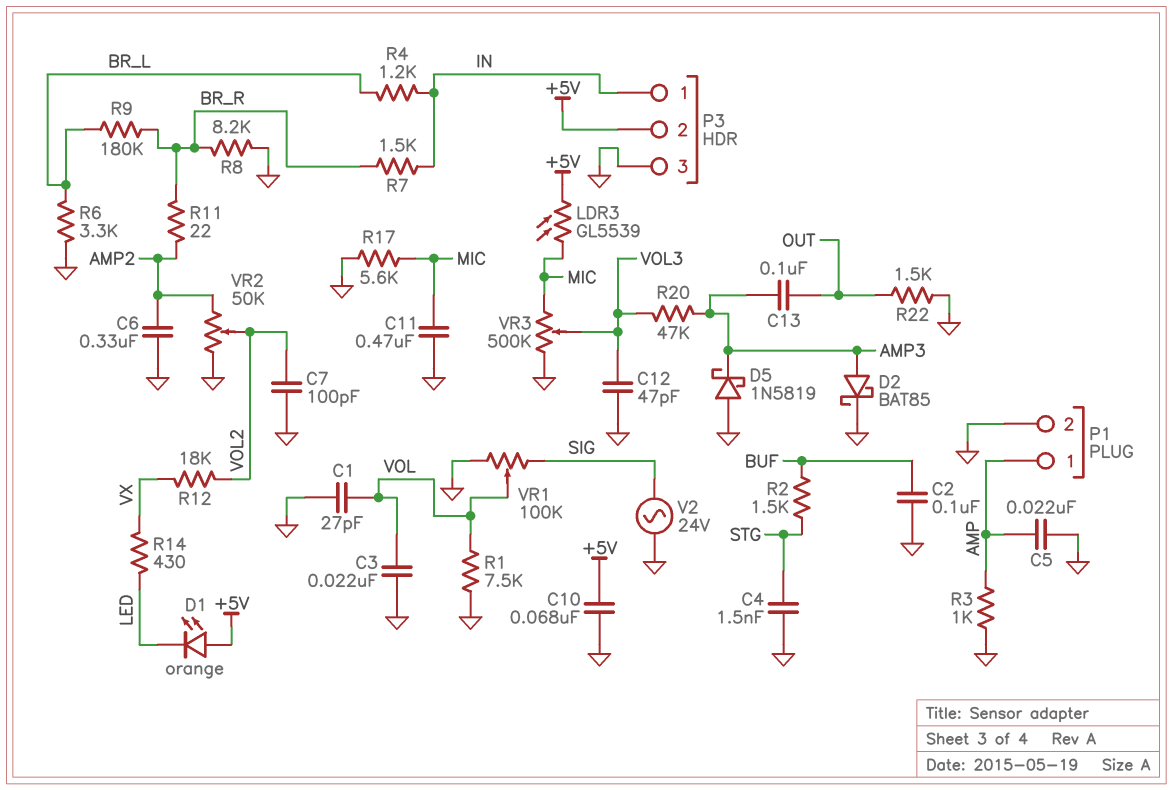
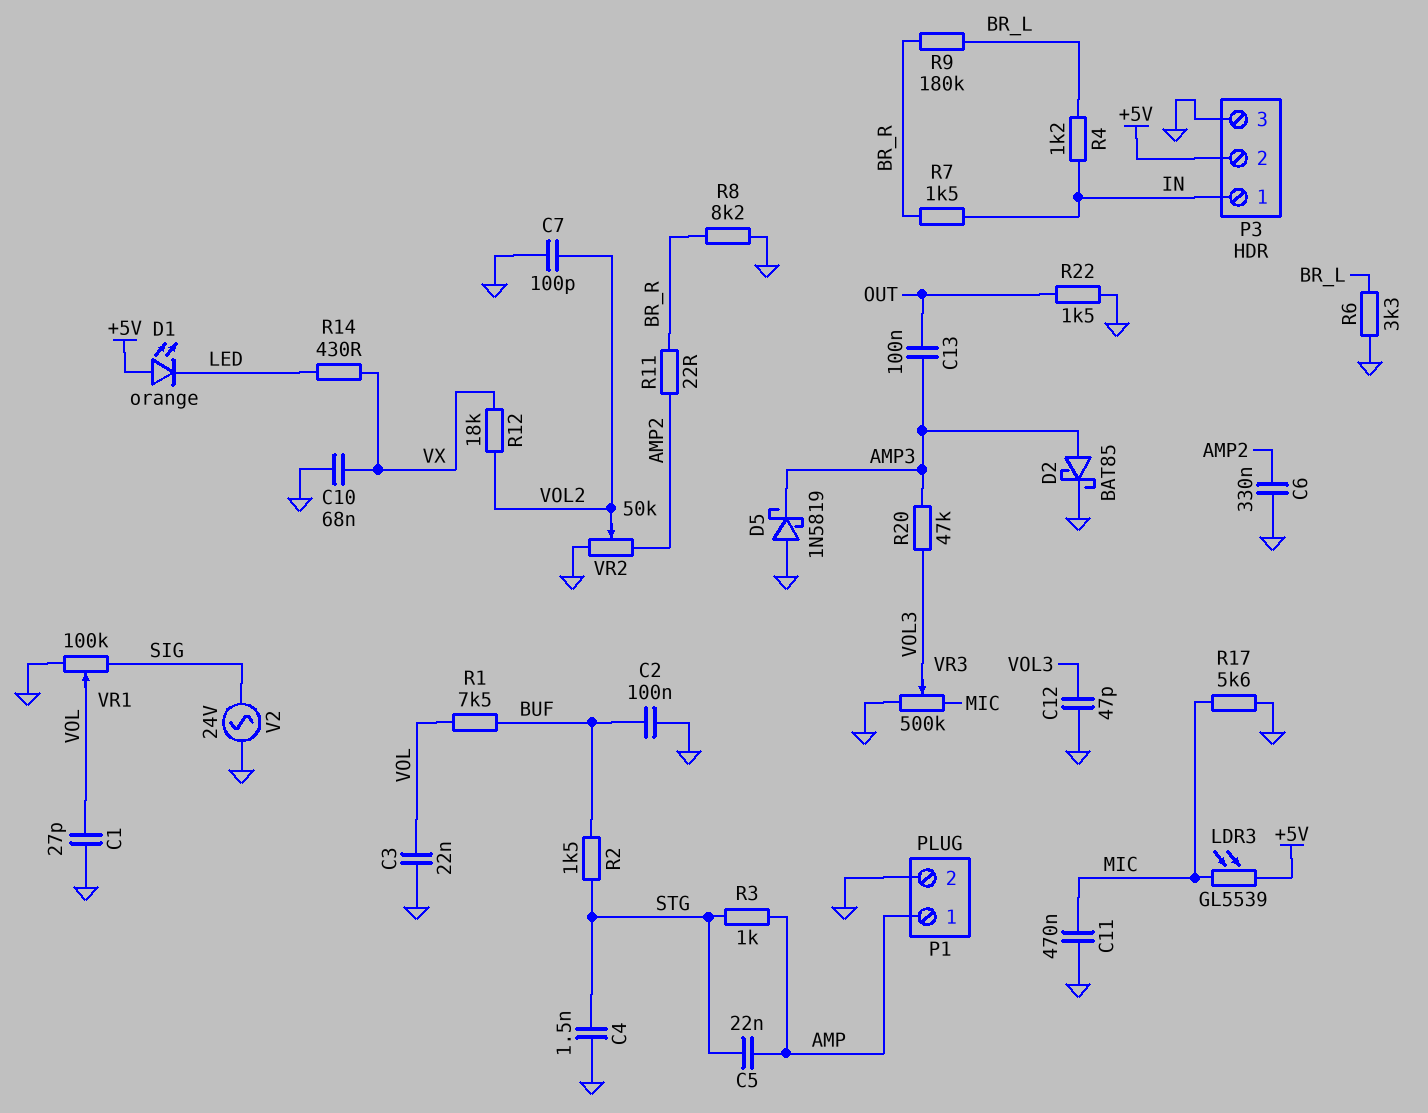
C5: 22nF (AMP, GND) -> 22nF (AMP, STG)
C10: 68nF (+5V, GND) -> 68nF (GND, VX)
R1: 7.5k (GND, VOL) -> 7.5k (BUF, VOL)
R3: 1k (AMP, GND) -> 1k (AMP, STG)

